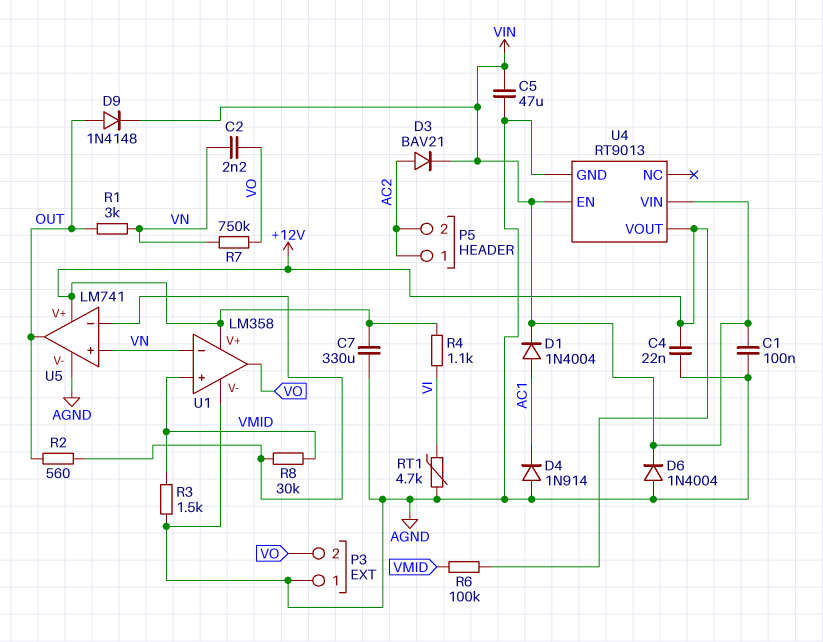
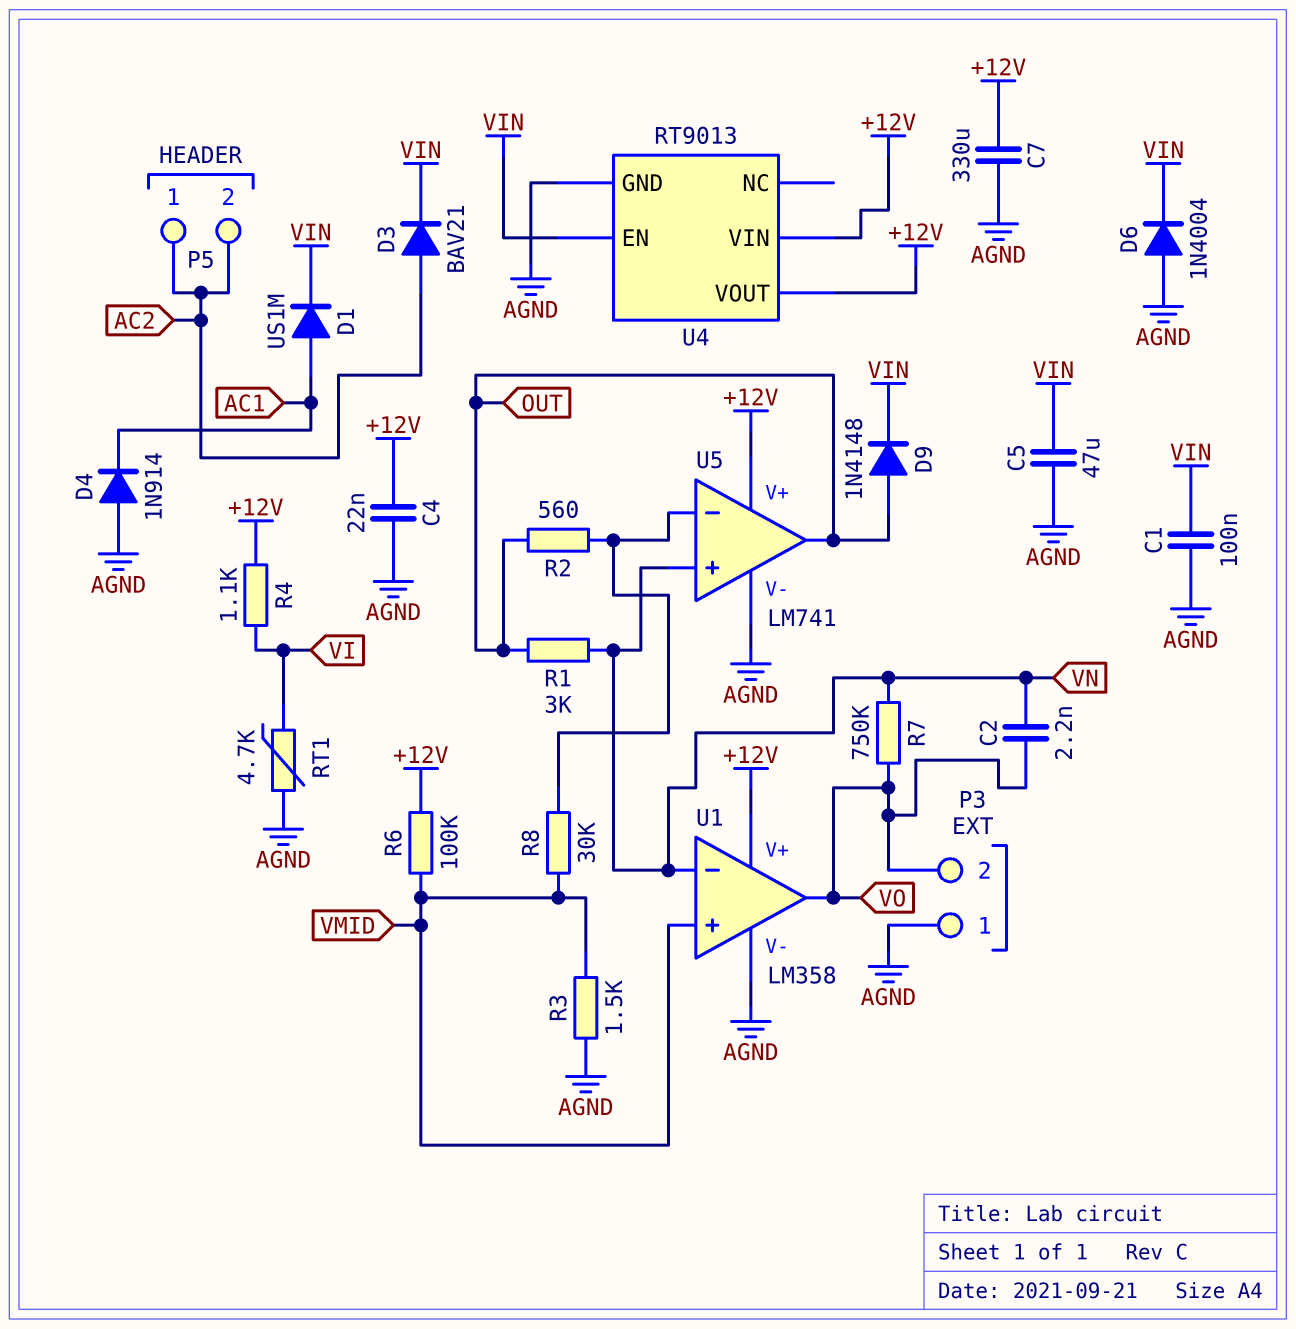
D1: diode 1N4004 (A AC1, K VIN) -> diode US1M (A AC1, K VIN)
U4 pin VIN: VIN -> +12V

